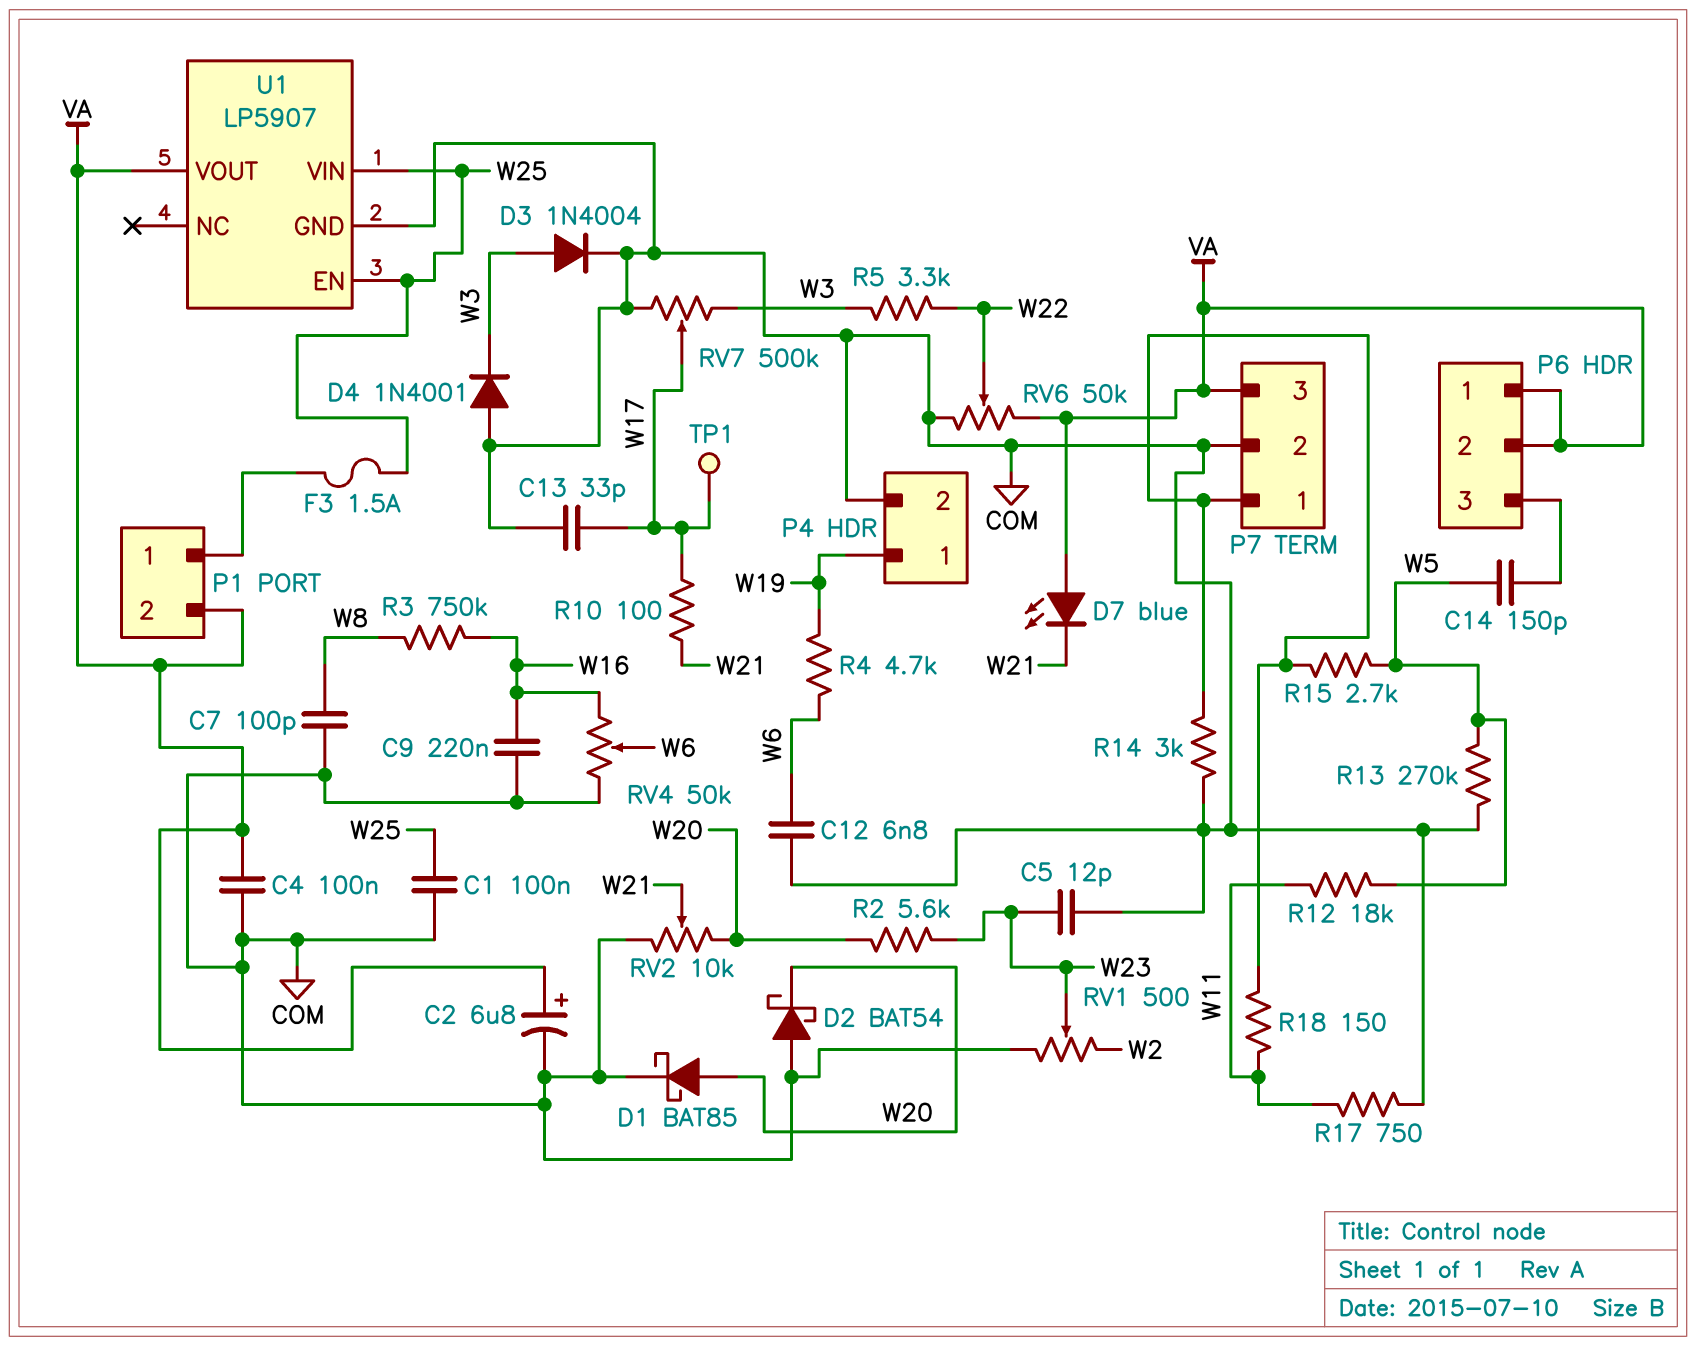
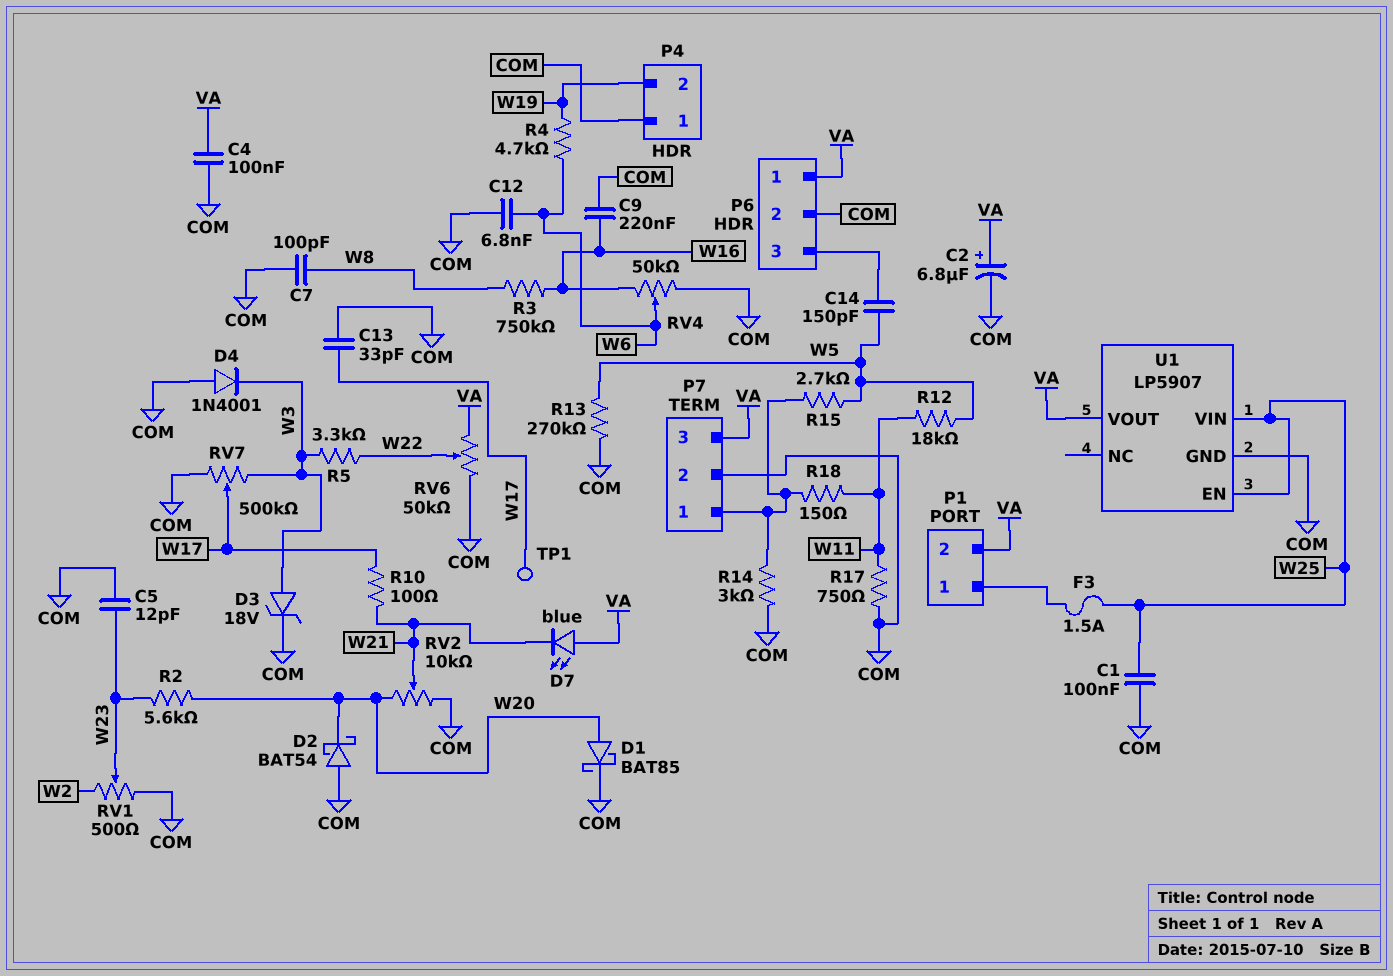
D3: diode 1N4004 (A W3, K COM) -> zener 18V (A W3, K COM)
P4 pin 1: W19 -> COM
P4 pin 2: COM -> W19
P6 pin 2: VA -> COM

